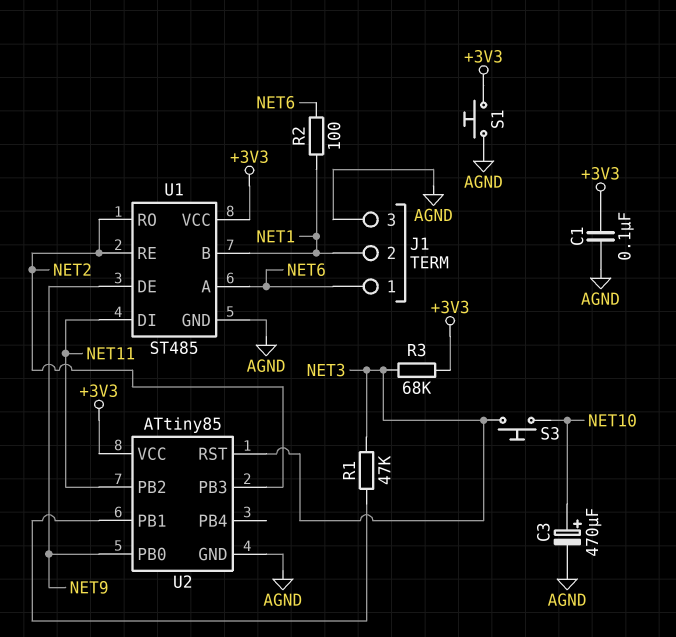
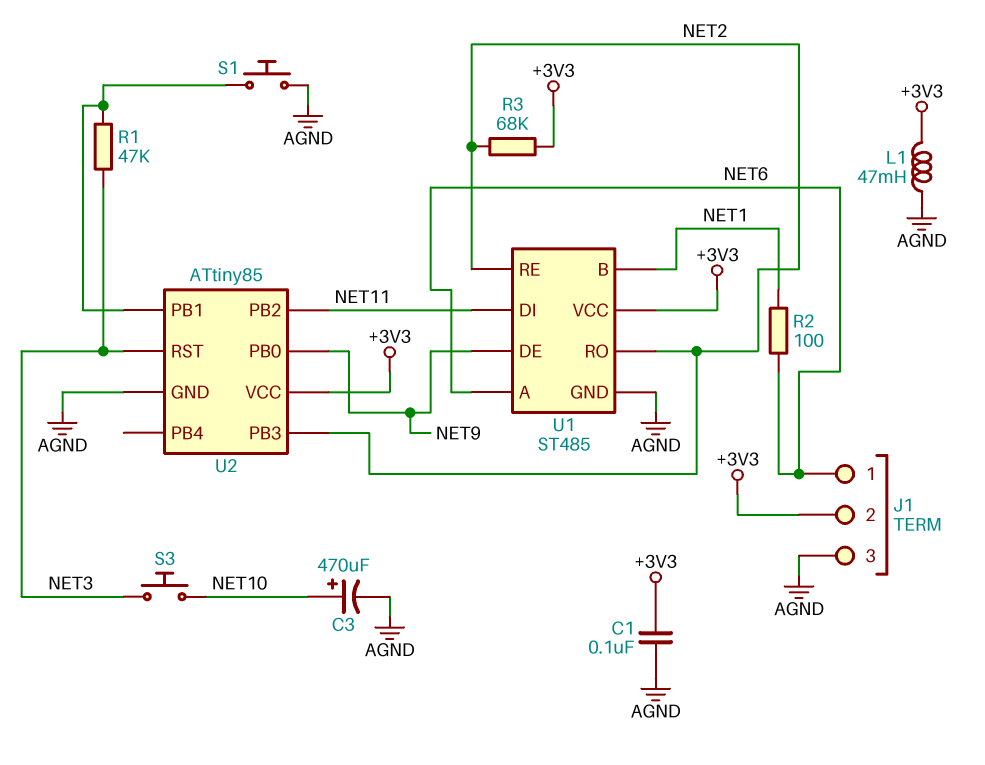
J1 pin 2: NET1 -> +3V3
L1: none -> 47mH (+3V3, AGND)
R3: 68k (+3V3, NET3) -> 68k (+3V3, NET2)
S1: button (+3V3, AGND) -> button (AGND, U2/PB1)

